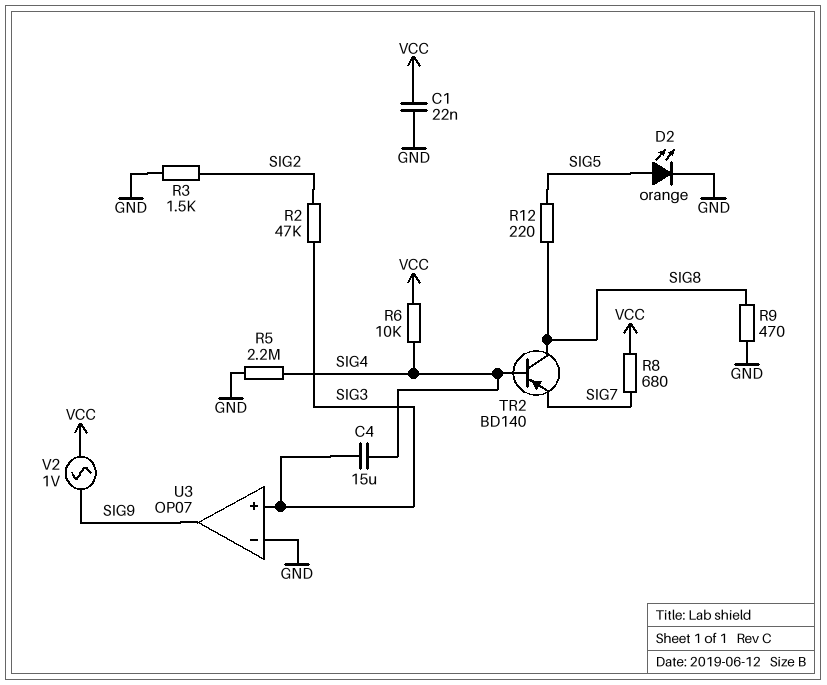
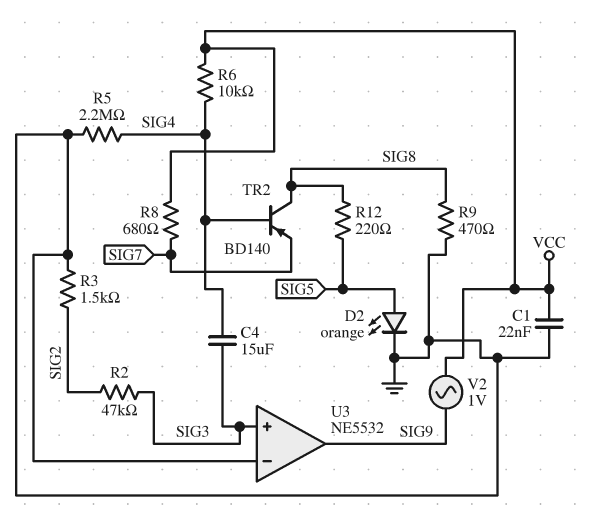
U3: OP07 -> NE5532

